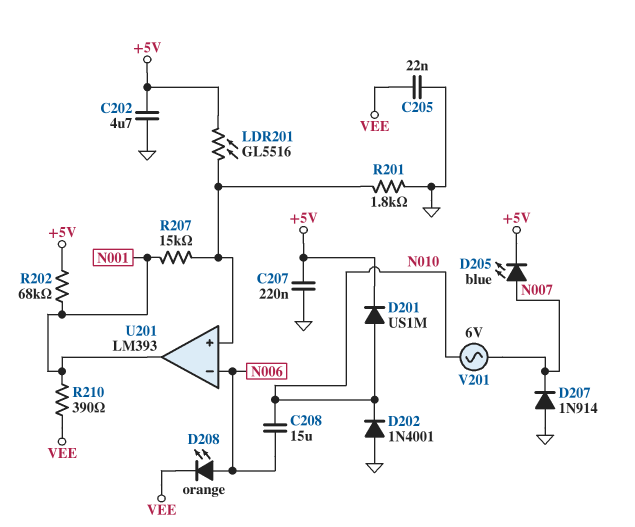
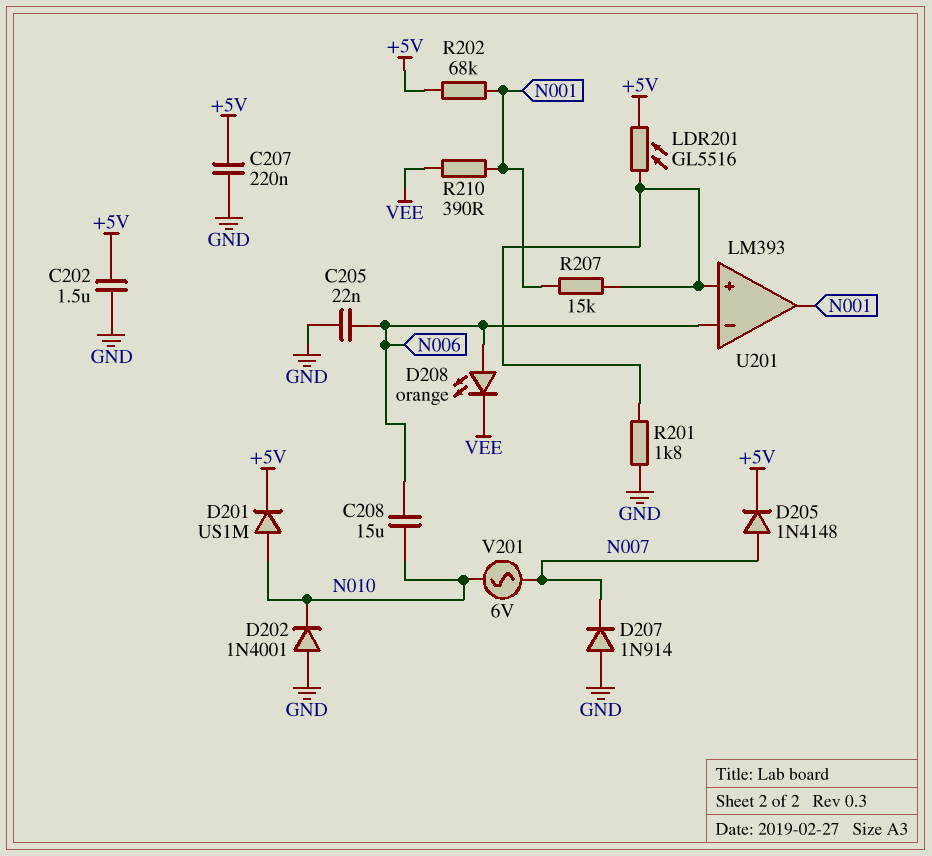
C202: 4.7uF (+5V, GND) -> 1.5uF (+5V, GND)
C205: 22nF (GND, VEE) -> 22nF (GND, N006)
D205: LED blue (A N007, K +5V) -> diode 1N4148 (A N007, K +5V)

